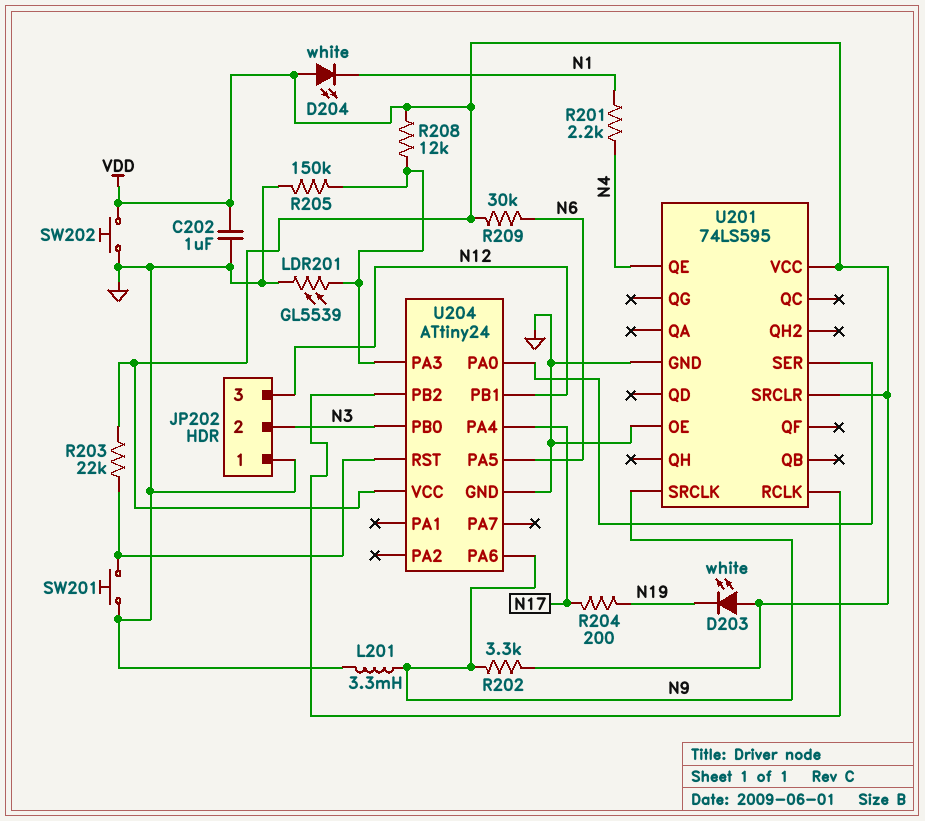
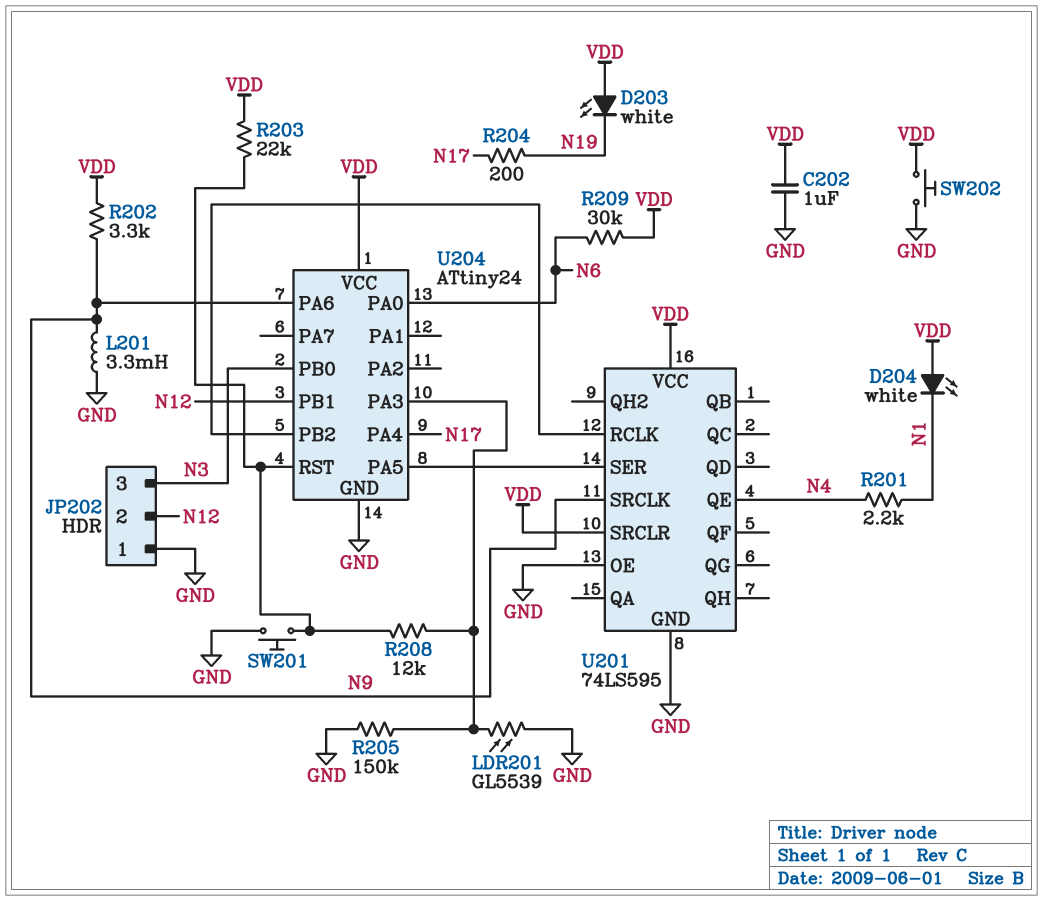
JP202 pin 2: N3 -> N12
JP202 pin 3: N12 -> N3
R208: 12k (U204/PA3, VDD) -> 12k (U204/PA3, U204/RST)
U204 pin PA0: U201/SER -> N6
U204 pin PA5: N6 -> U201/SER

